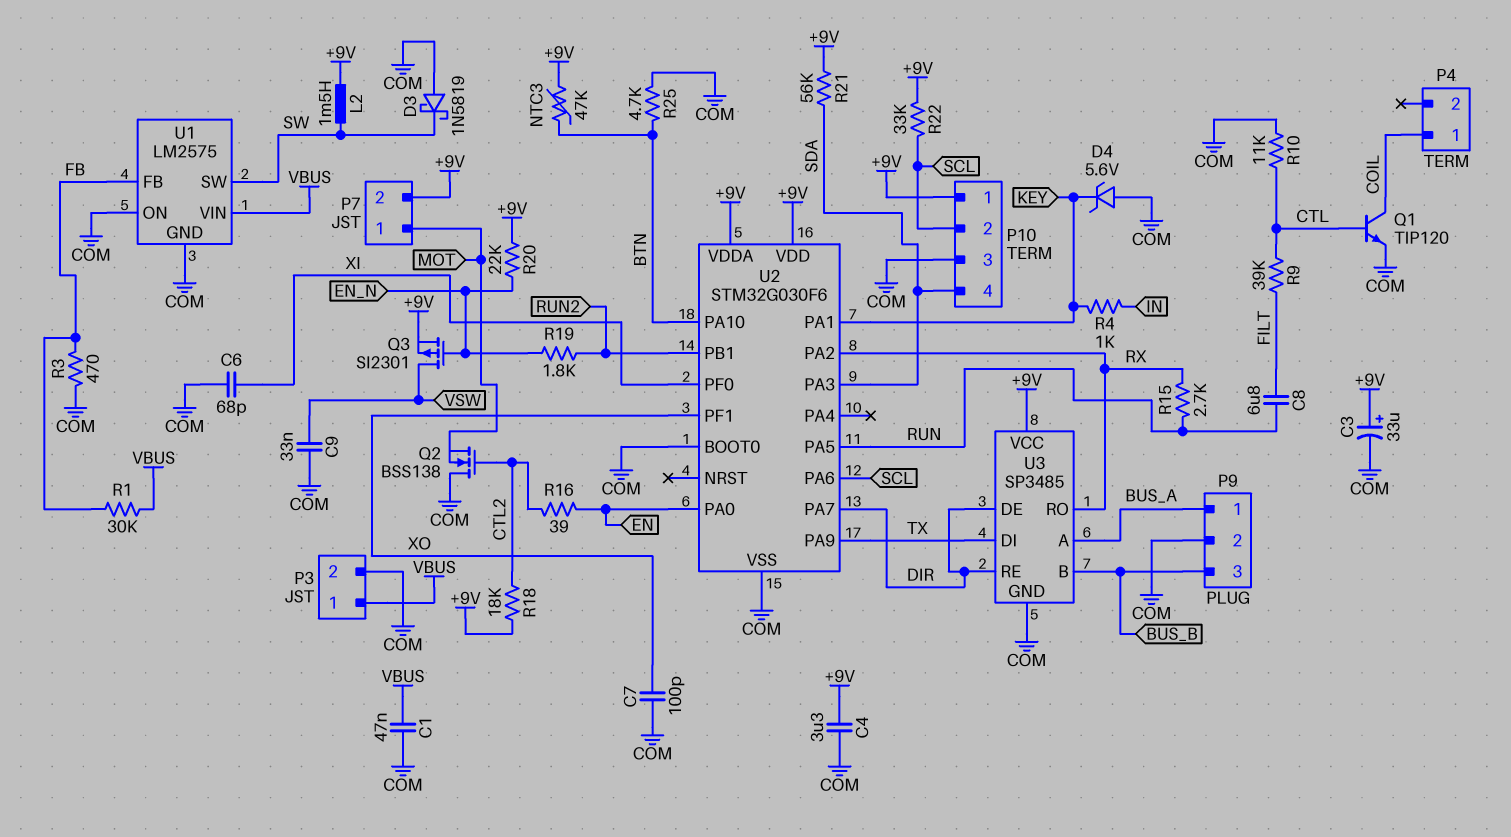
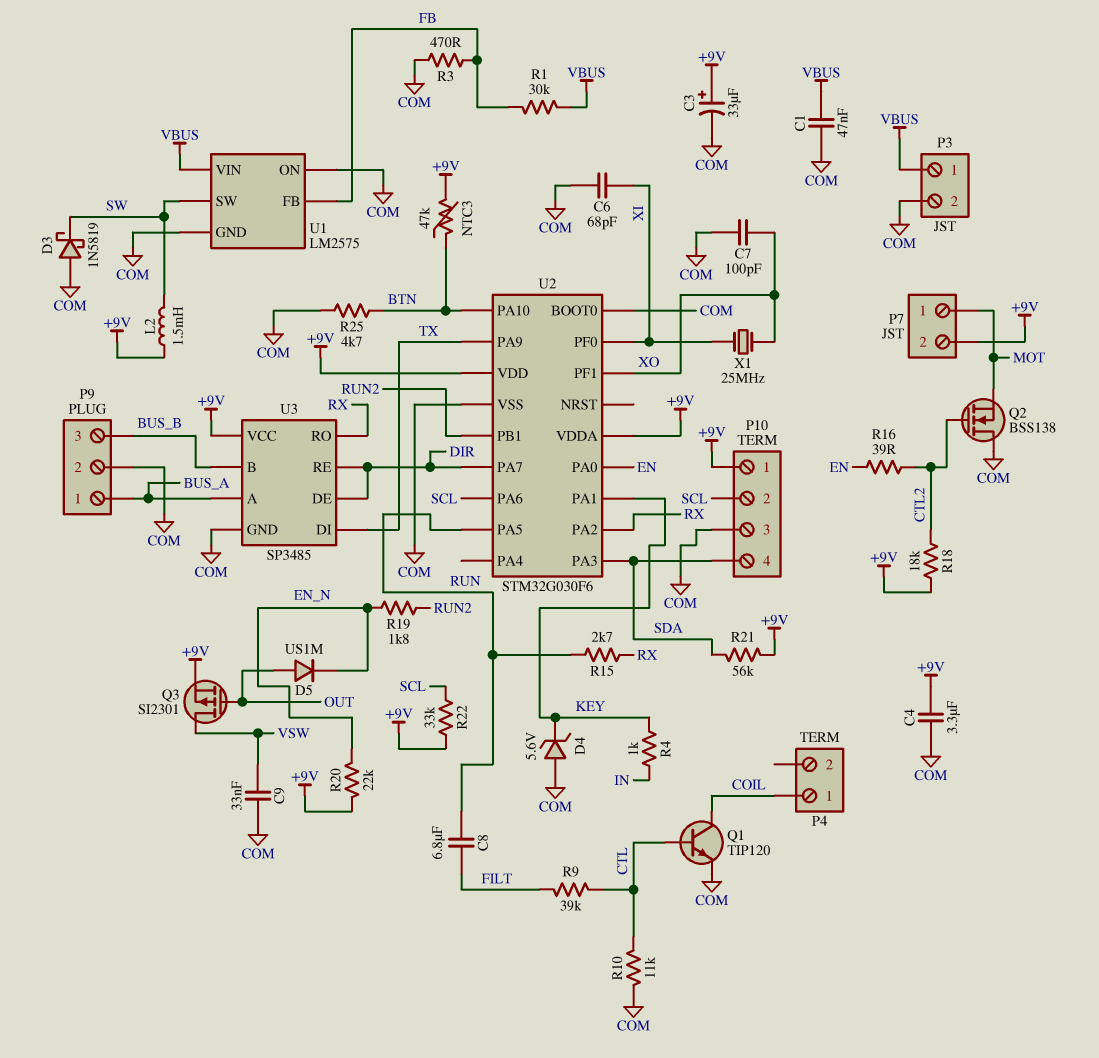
D5: none -> diode US1M (A OUT, K EN_N)
Q3: PMOS SI2301 (G EN_N, D VSW, S +9V) -> PMOS SI2301 (G OUT, D VSW, S +9V)
X1: none -> 25MHz (XI, XO)

